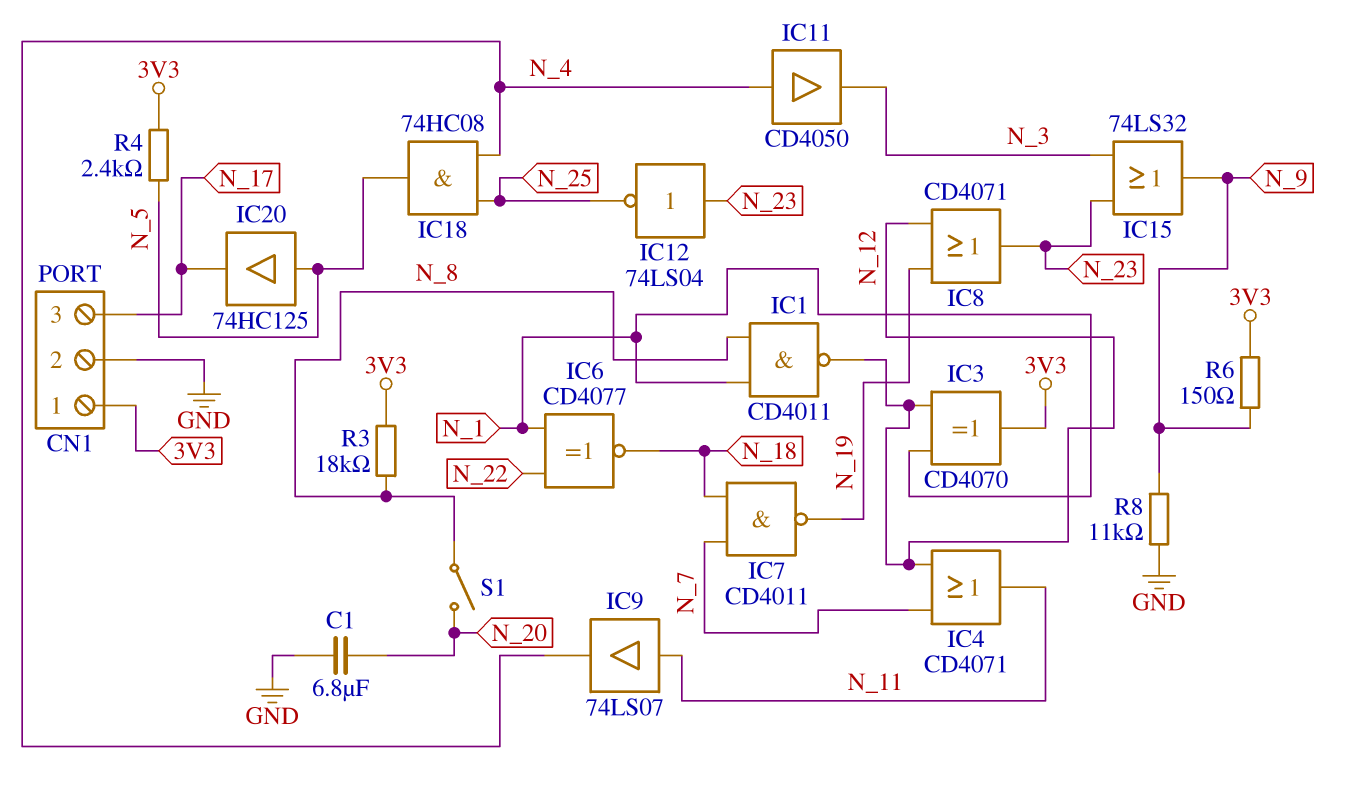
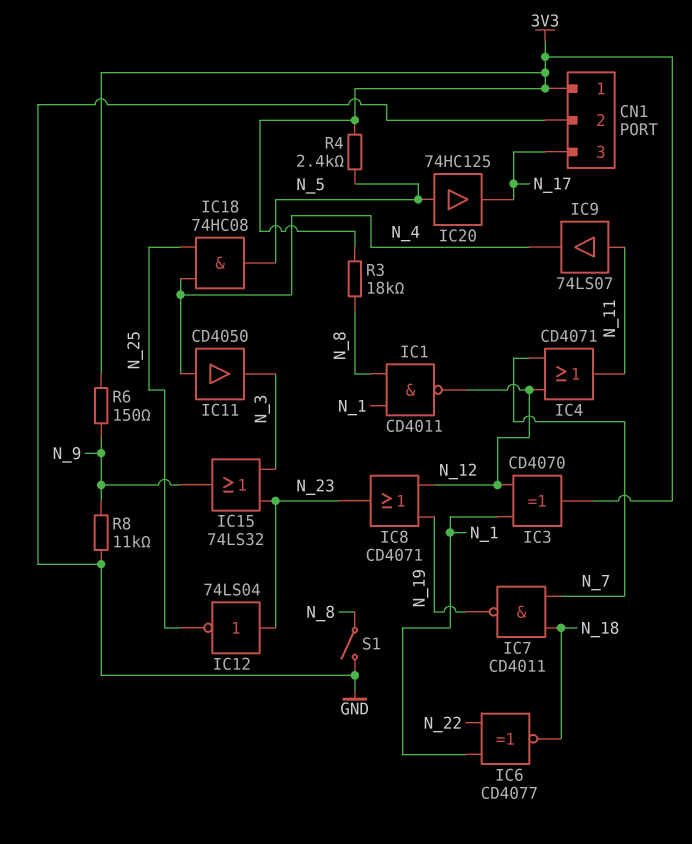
C1: 6.8uF (GND, N_20) -> none
S1: switch (N_8, N_20) -> switch (GND, N_8)

